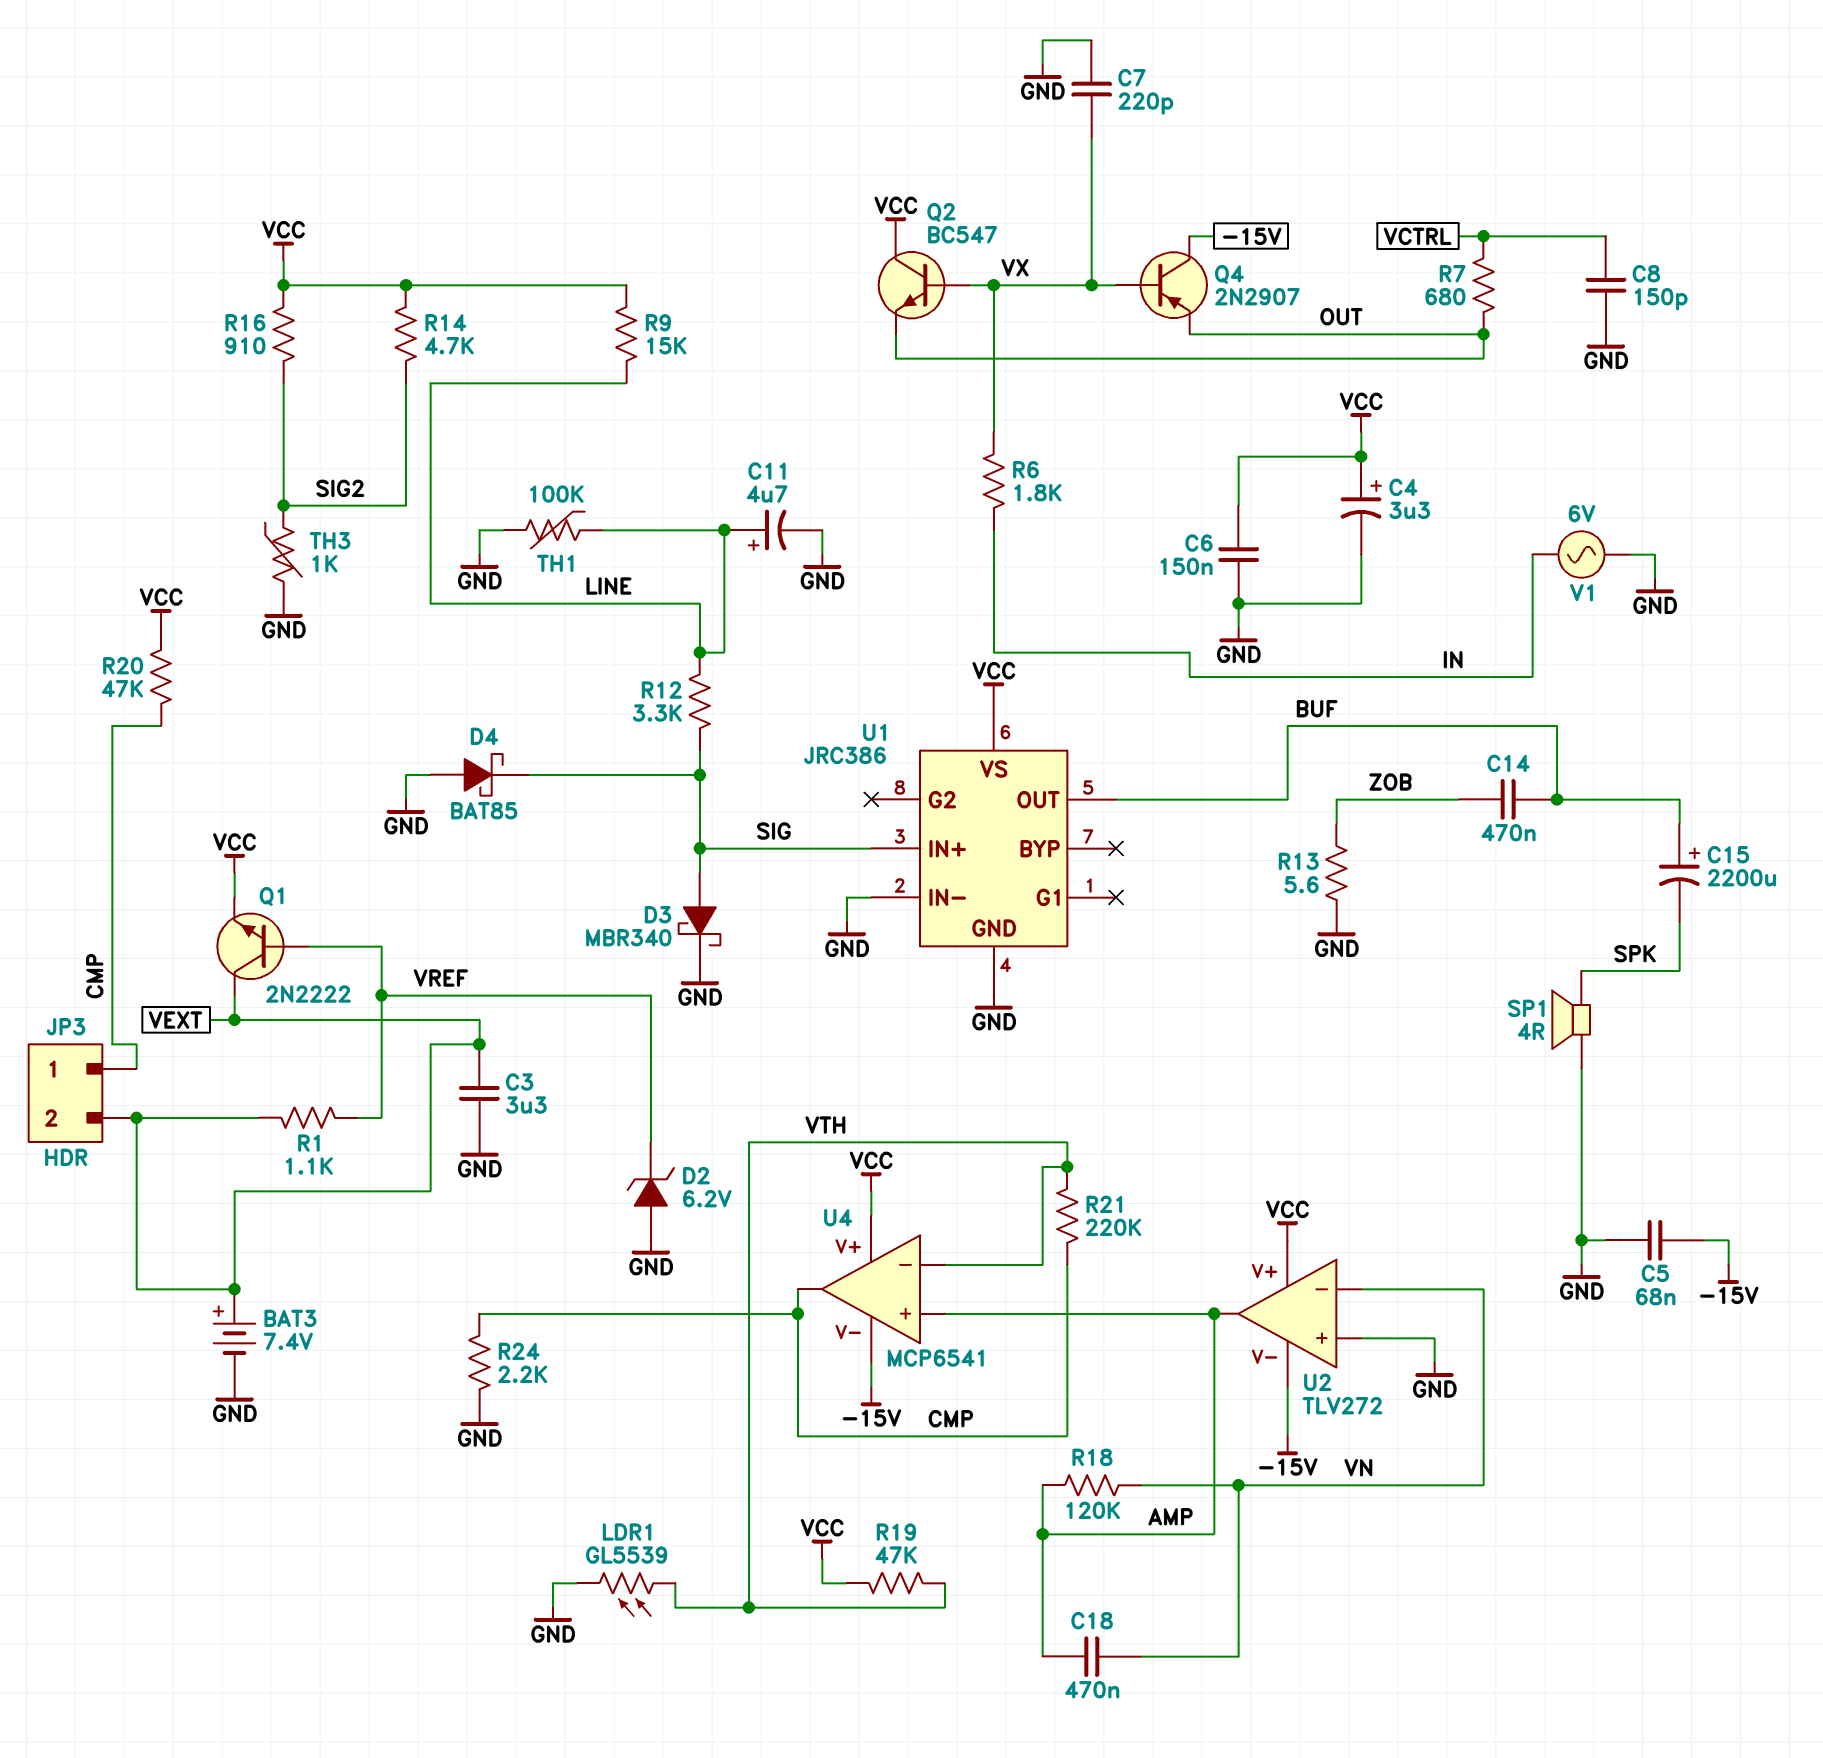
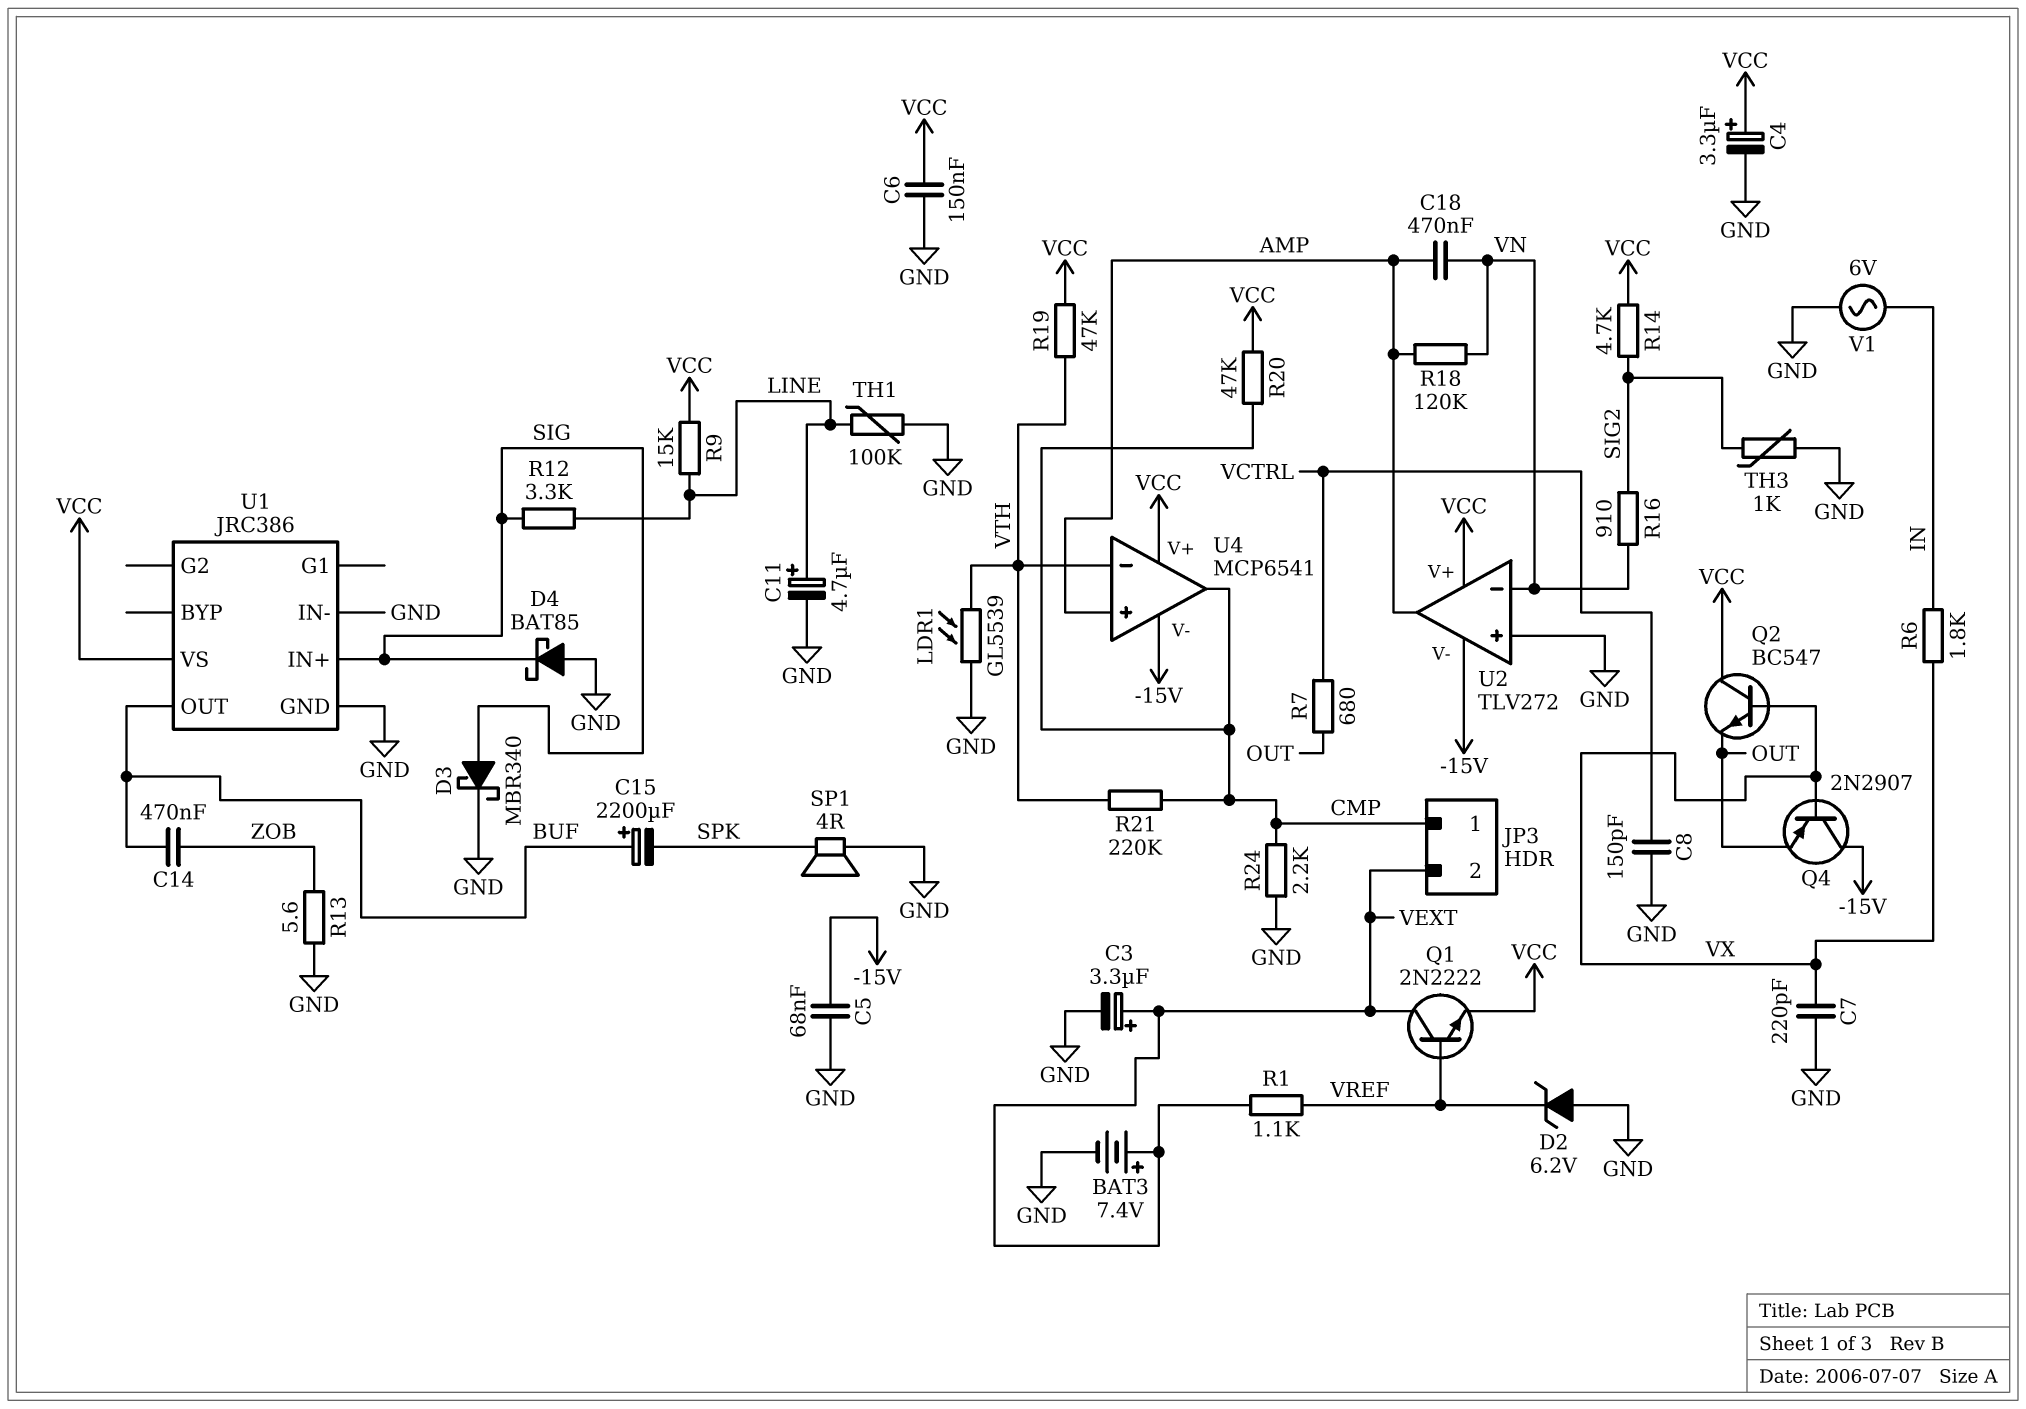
C3: 3.3uF (GND, VEXT) -> 3.3uF (plus VEXT, minus GND)
R16: 910 (SIG2, VCC) -> 910 (SIG2, VN)

